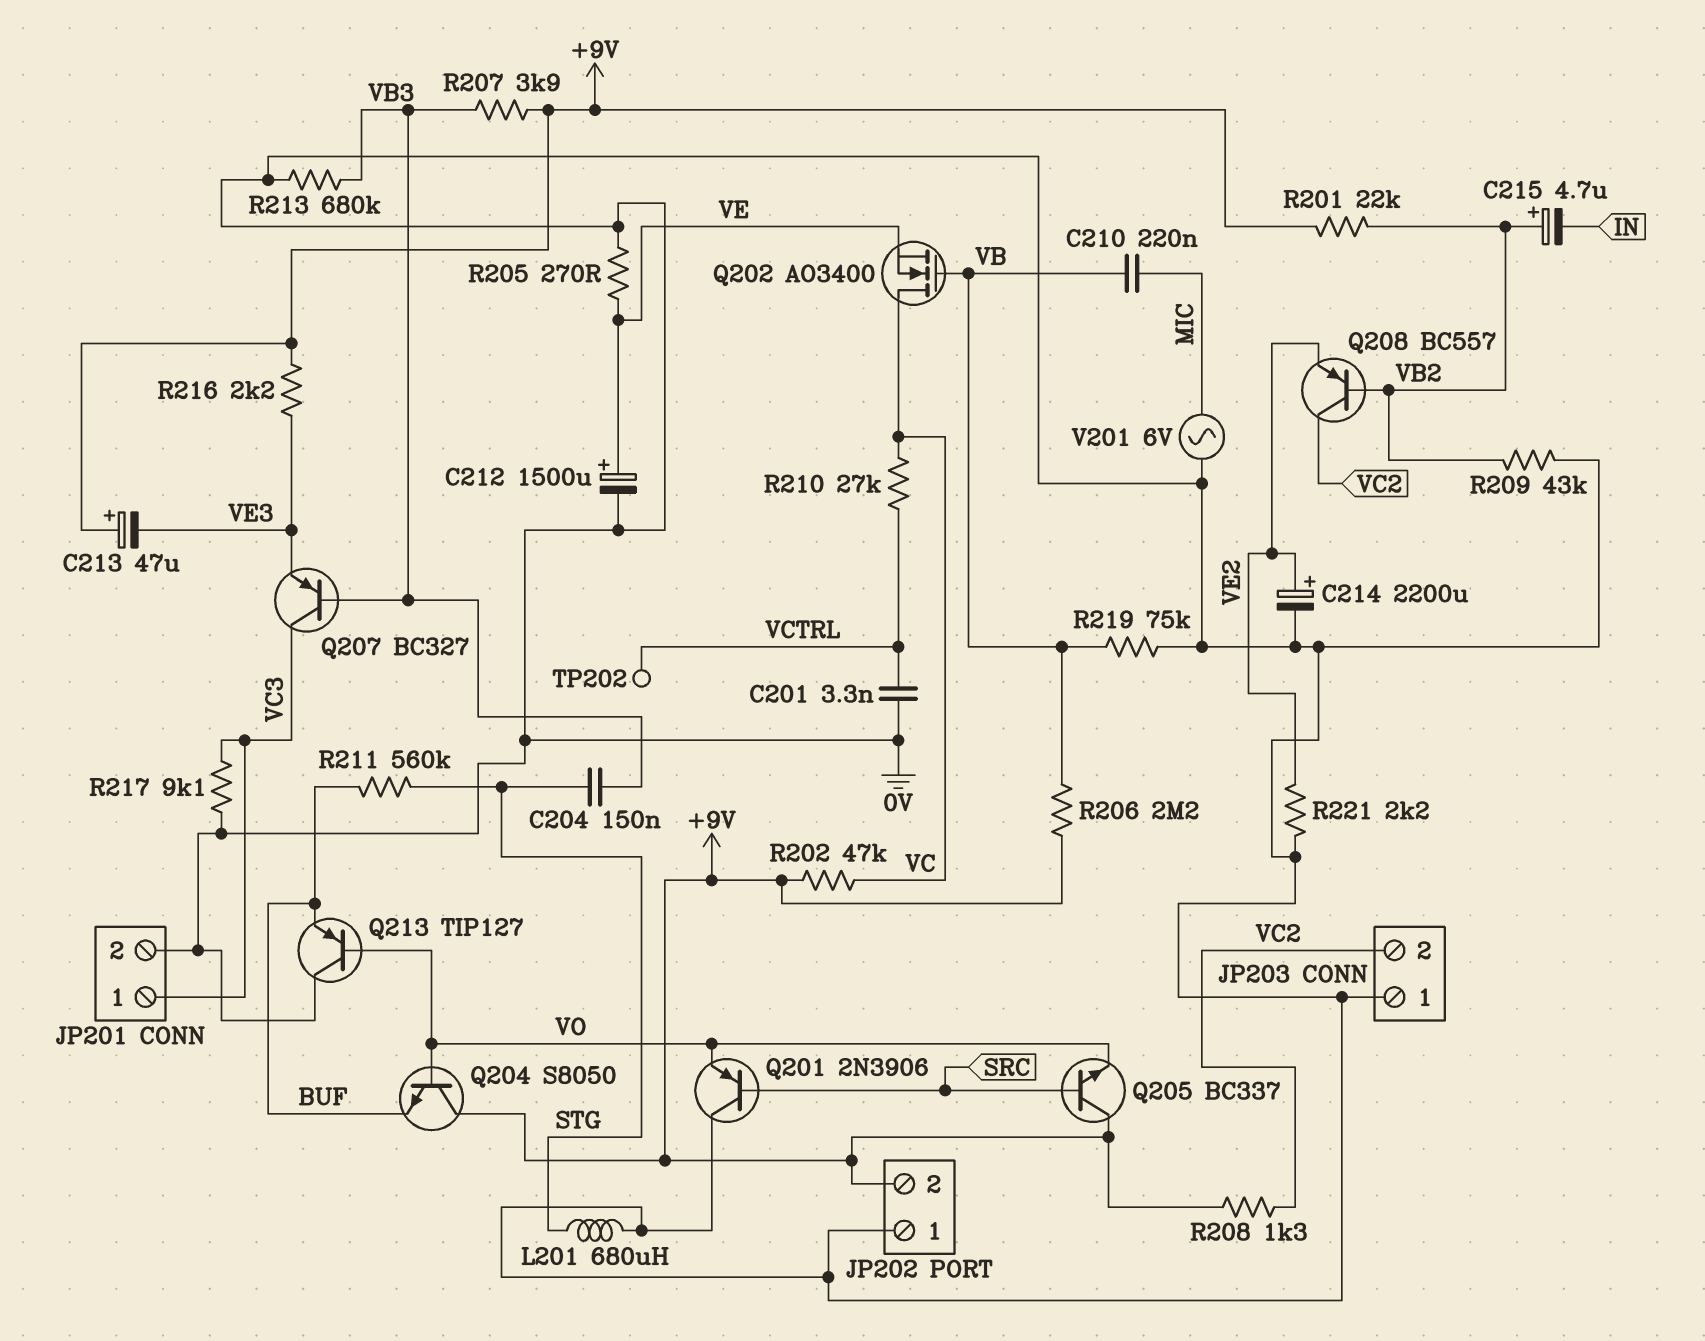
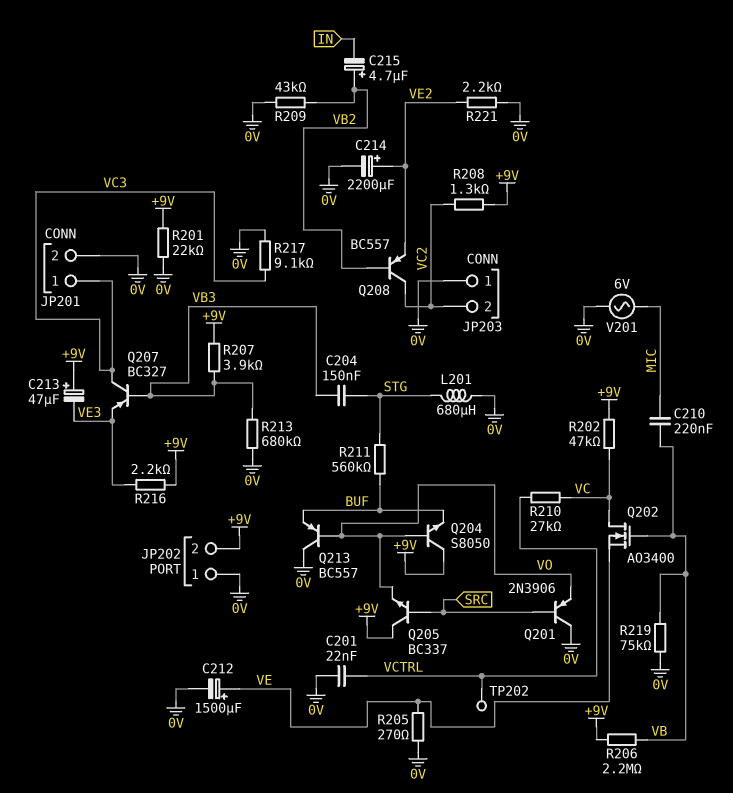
C201: 3.3nF (0V, VCTRL) -> 22nF (0V, VCTRL)
Q213: PNP TIP127 (B VO, C 0V, E BUF) -> PNP BC557 (B VO, C 0V, E BUF)
R201: 22k (+9V, VB2) -> 22k (+9V, 0V)

